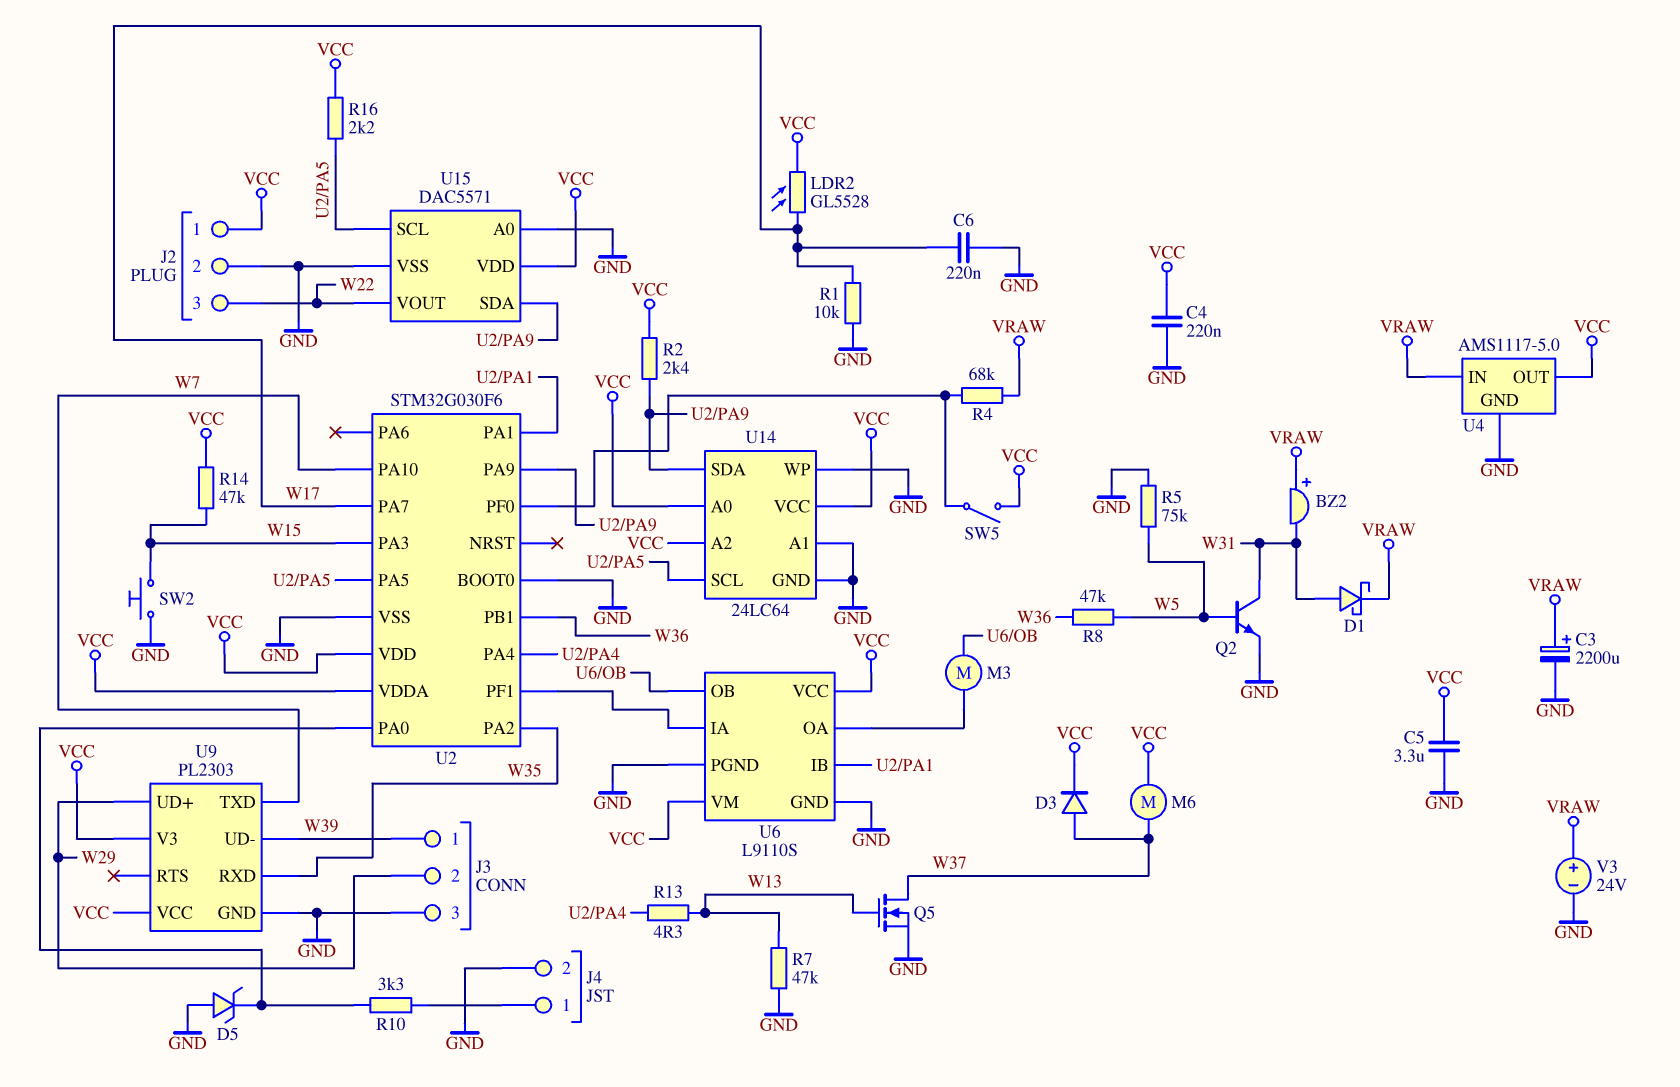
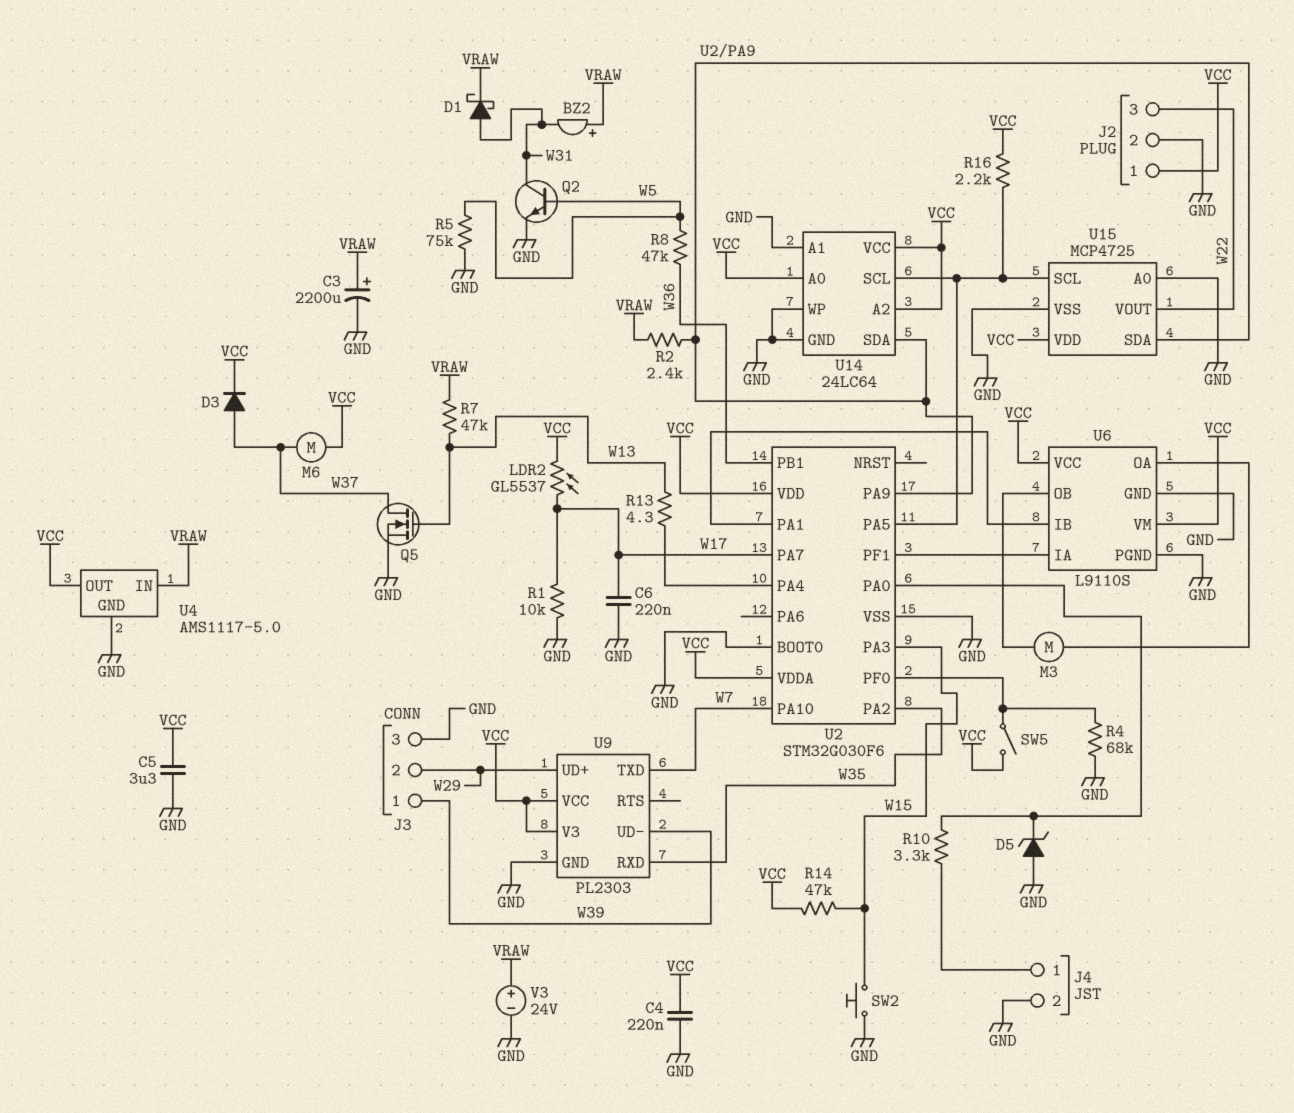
LDR2: GL5528 (VCC, W17) -> GL5537 (VCC, W17)
R2: 2.4k (U2/PA9, VCC) -> 2.4k (U2/PA9, VRAW)
R4: 68k (U2/PF0, VRAW) -> 68k (GND, U2/PF0)
R7: 47k (GND, W13) -> 47k (VRAW, W13)
U15: DAC5571 -> MCP4725

